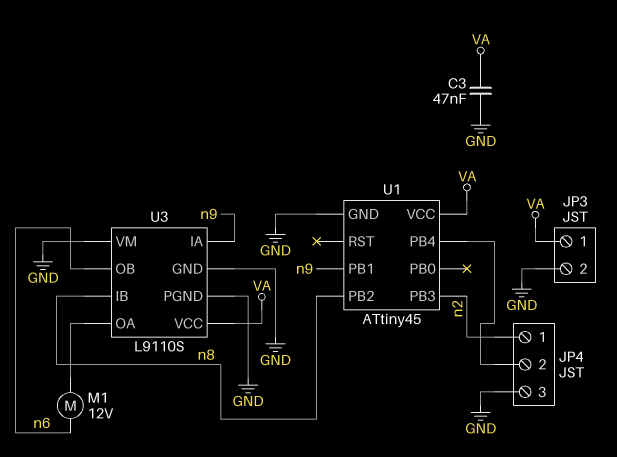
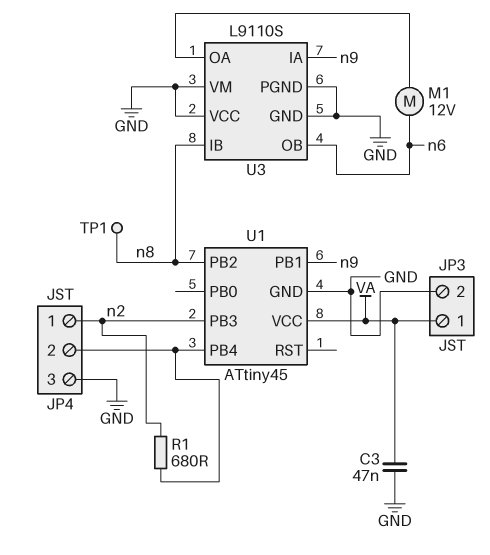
R1: none -> 680 (JP4/2, n2)
TP1: none -> test point (n8)
U3 pin VCC: VA -> GND

